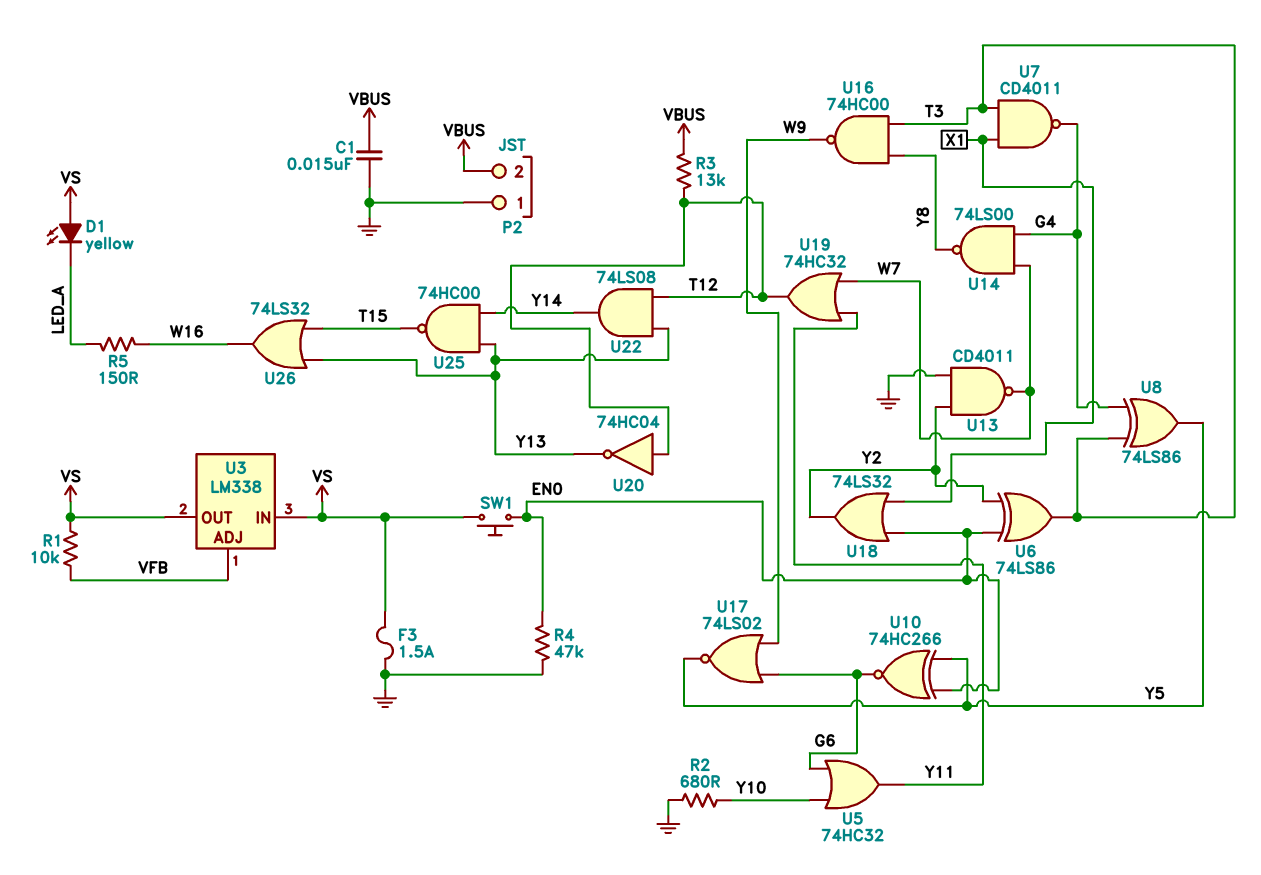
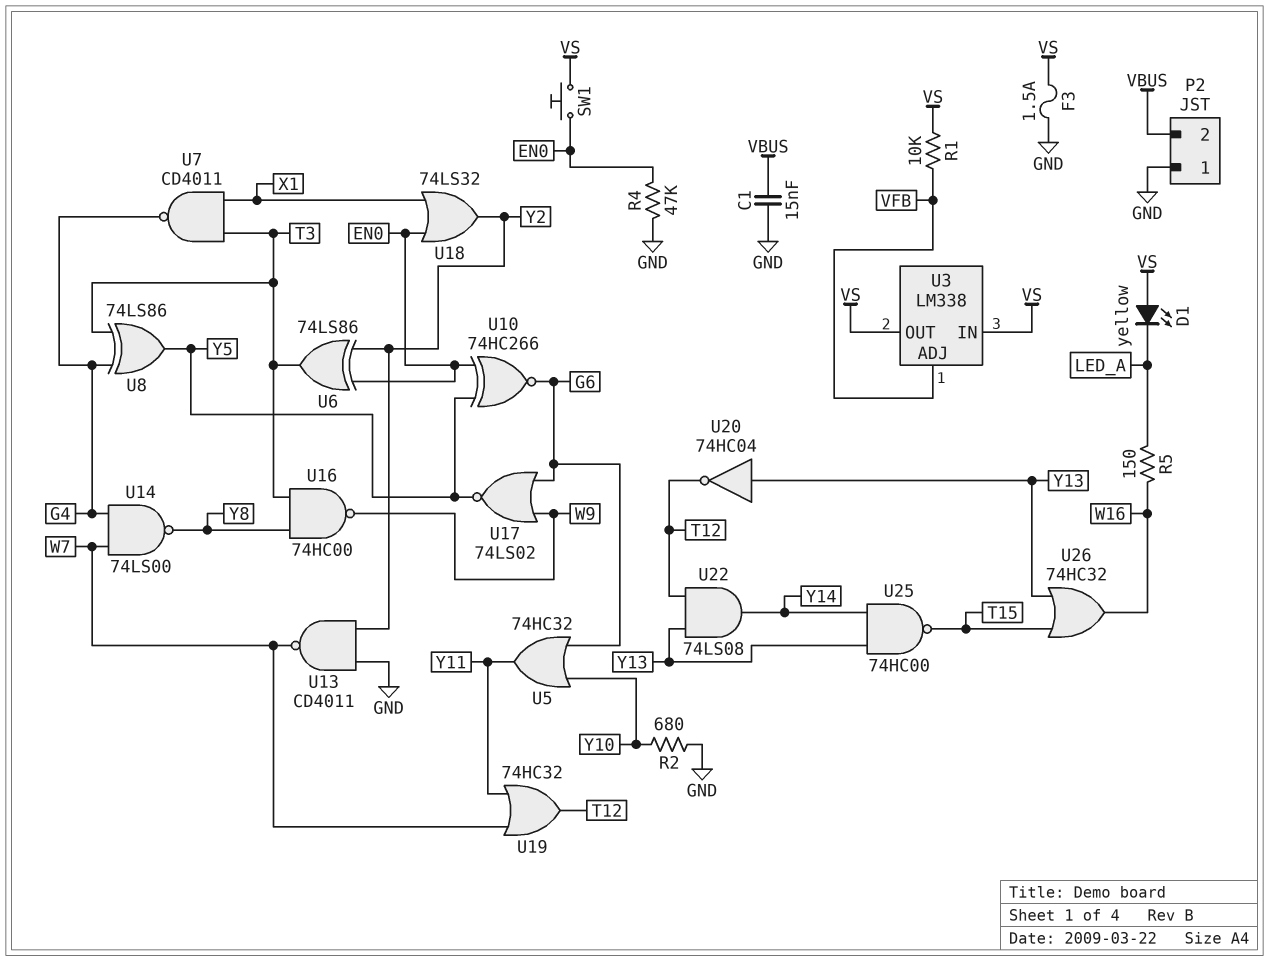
R3: 13k (T12, VBUS) -> none
U20: NOT 74HC04 (in T12, out Y13) -> NOT 74HC04 (in Y13, out T12)
U26: OR 74LS32 (in T15, in Y13, out W16) -> OR 74HC32 (in T15, in Y13, out W16)

